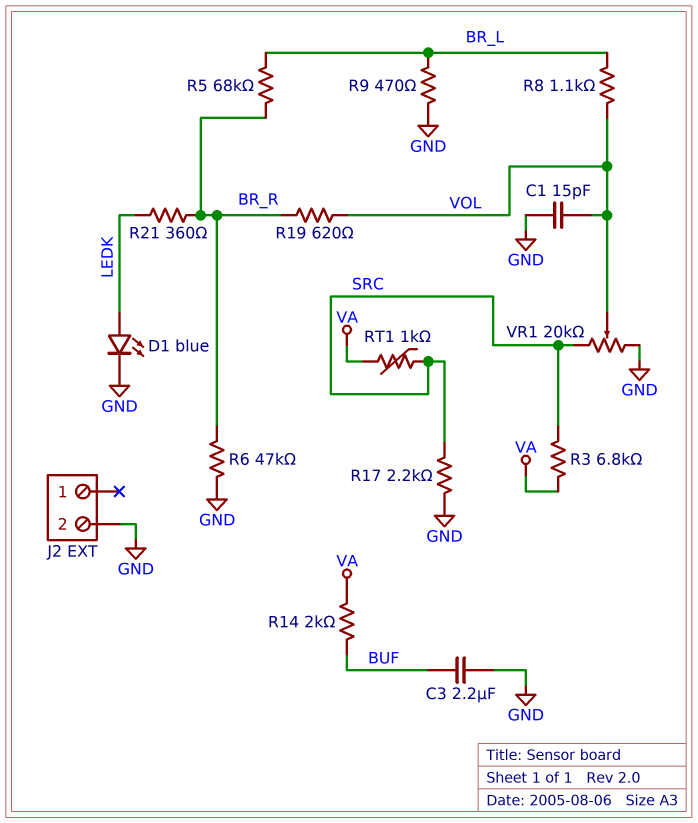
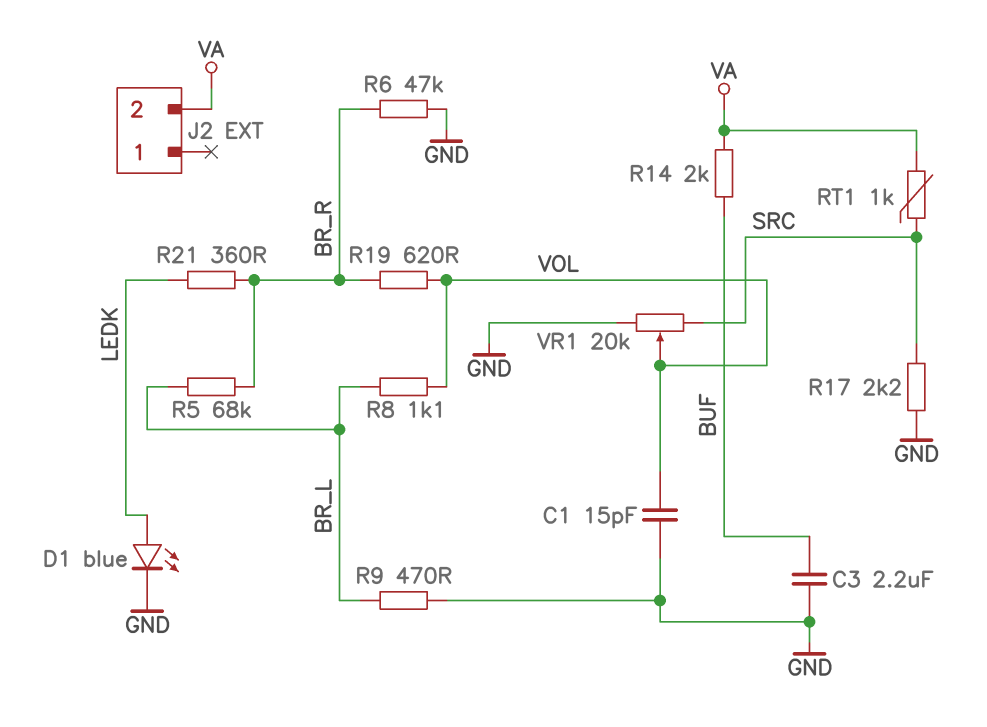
J2 pin 2: GND -> VA
R3: 6.8k (SRC, VA) -> none

